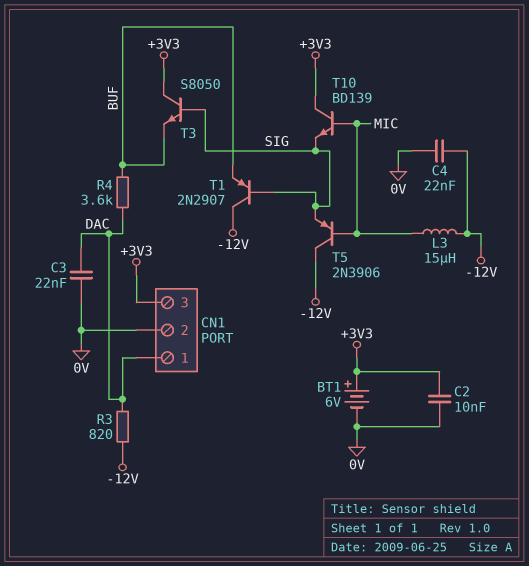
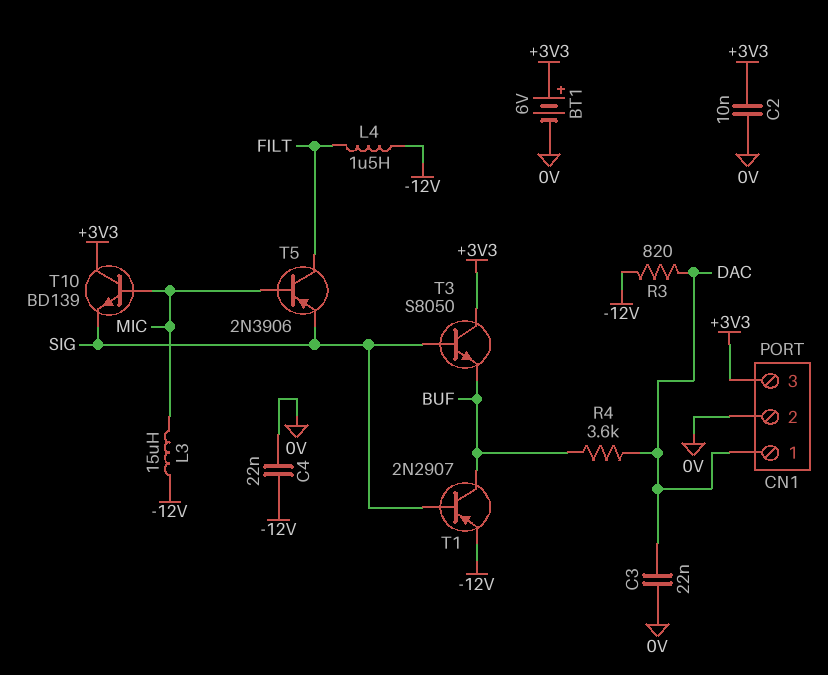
L4: none -> 1.5uH (-12V, FILT)
T1: PNP 2N2907 (B SIG, C -12V, E BUF) -> PNP 2N2907 (B SIG, C BUF, E -12V)
T5: PNP 2N3906 (B MIC, C -12V, E SIG) -> PNP 2N3906 (B MIC, C FILT, E SIG)

